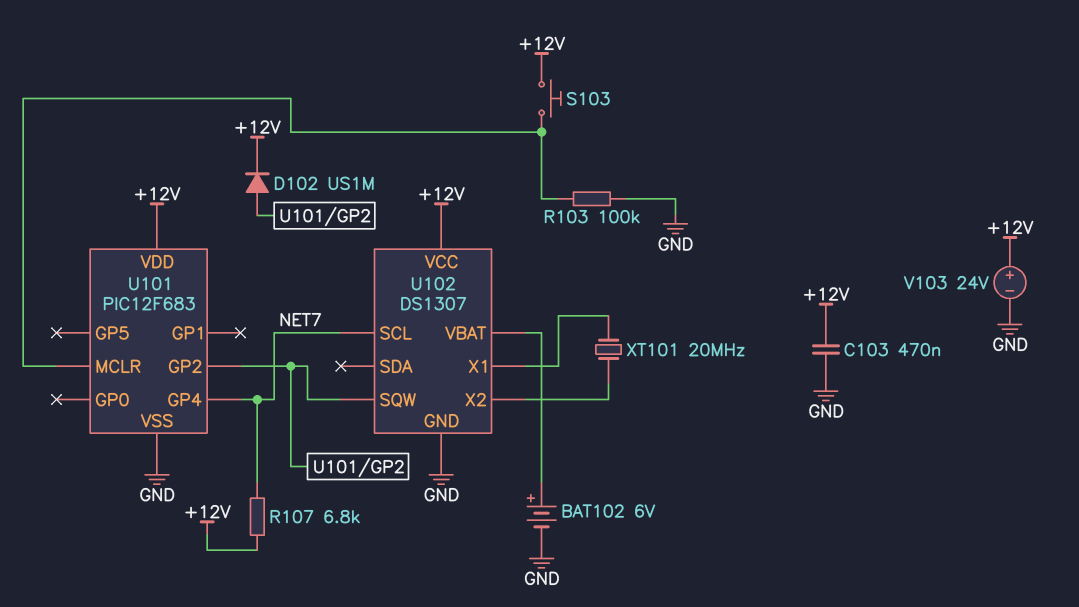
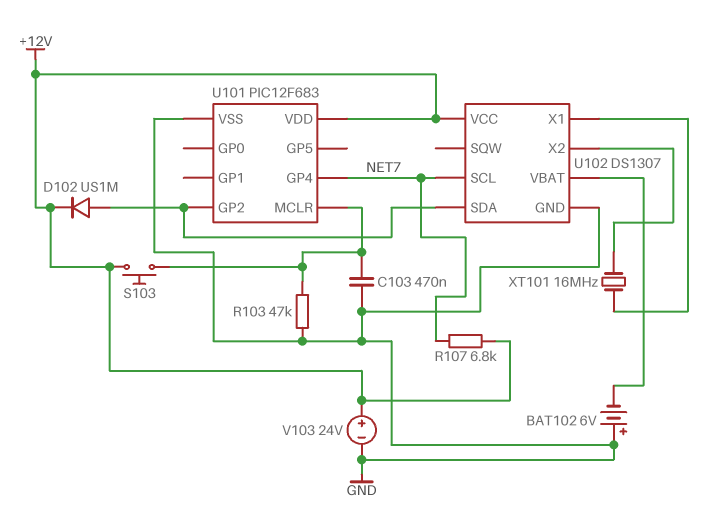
BAT102: 6V (plus U102/VBAT, minus GND) -> 6V (plus GND, minus U102/VBAT)
C103: 470nF (+12V, GND) -> 470nF (GND, U101/MCLR)
R103: 100k (GND, U101/MCLR) -> 47k (GND, U101/MCLR)
U102 pin SDA: none -> U101/GP2
U102 pin SQW: U101/GP2 -> none
XT101: 20MHz (U102/X1, U102/X2) -> 16MHz (U102/X1, U102/X2)

